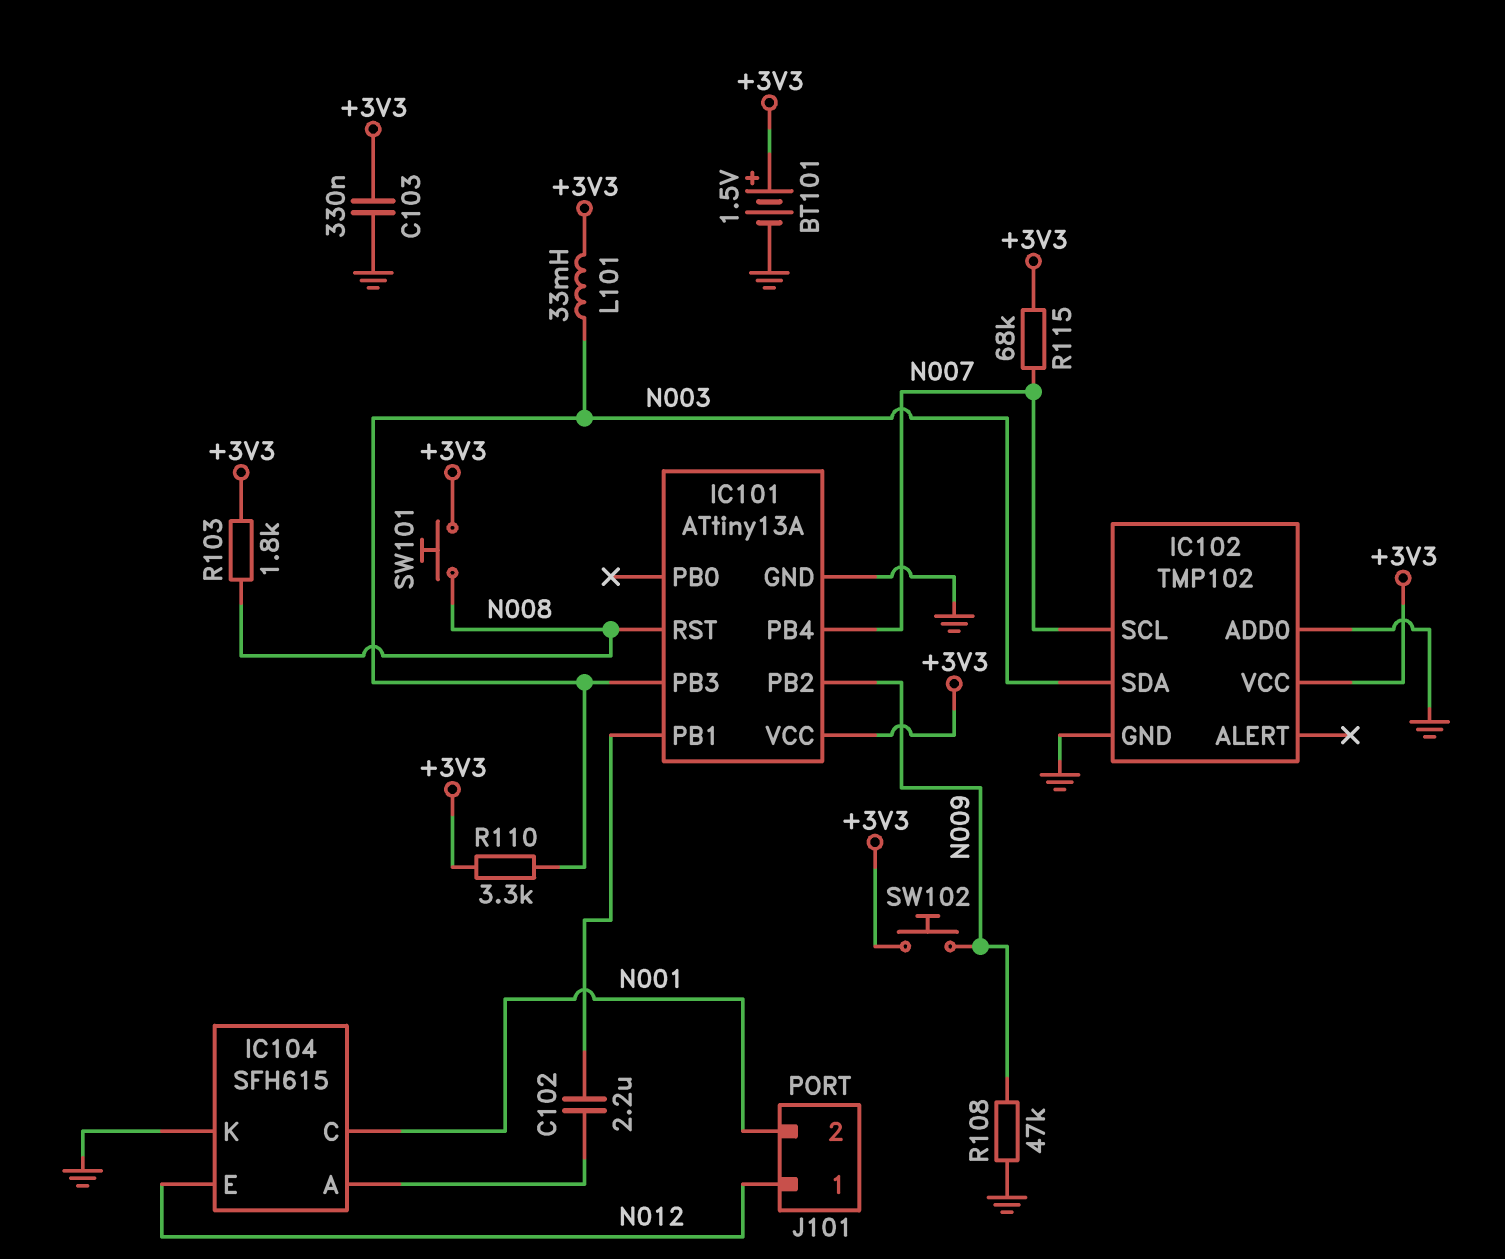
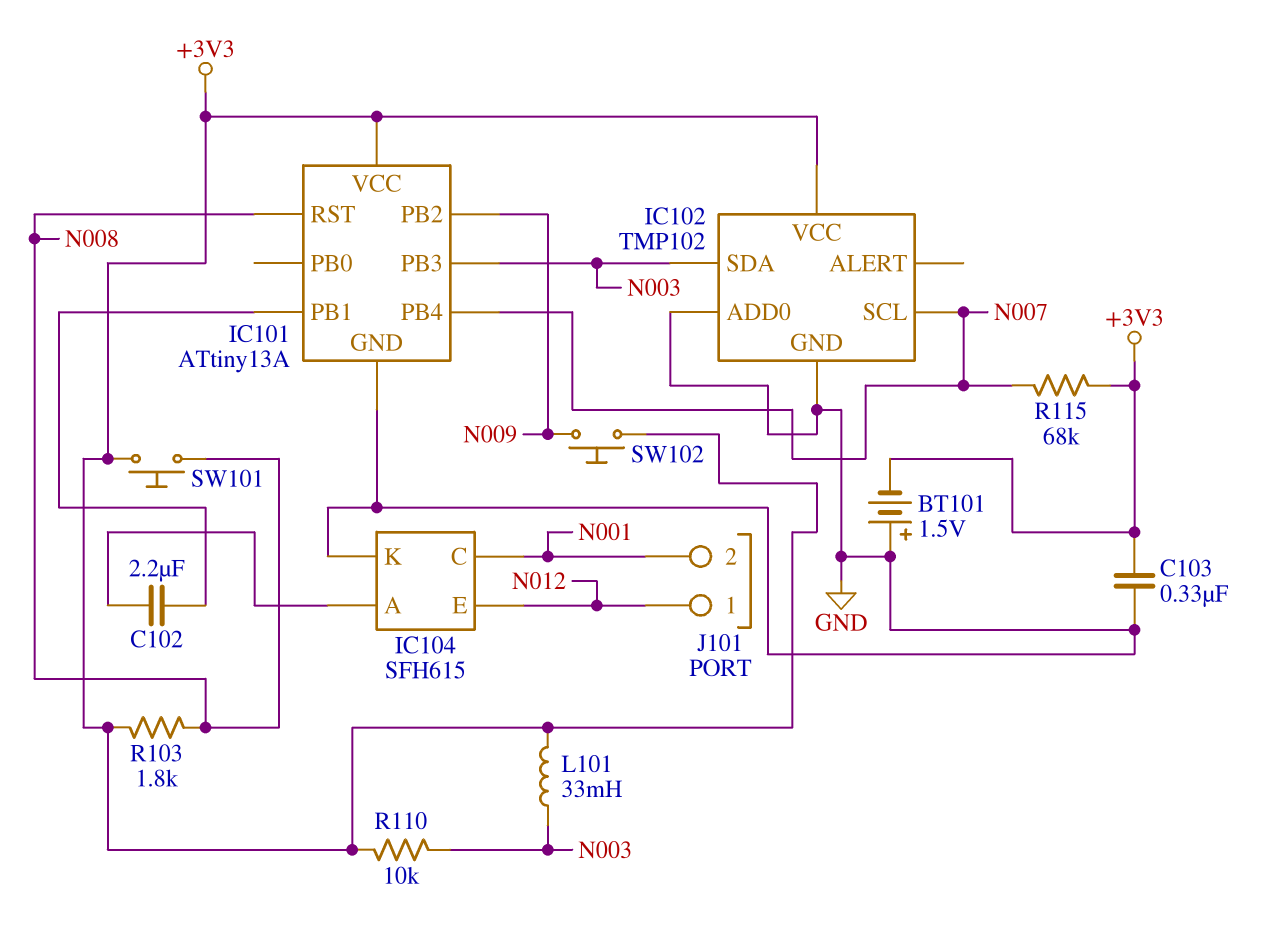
BT101: 1.5V (plus +3V3, minus GND) -> 1.5V (plus GND, minus +3V3)
R108: 47k (GND, N009) -> none
R110: 3.3k (+3V3, N003) -> 10k (+3V3, N003)

